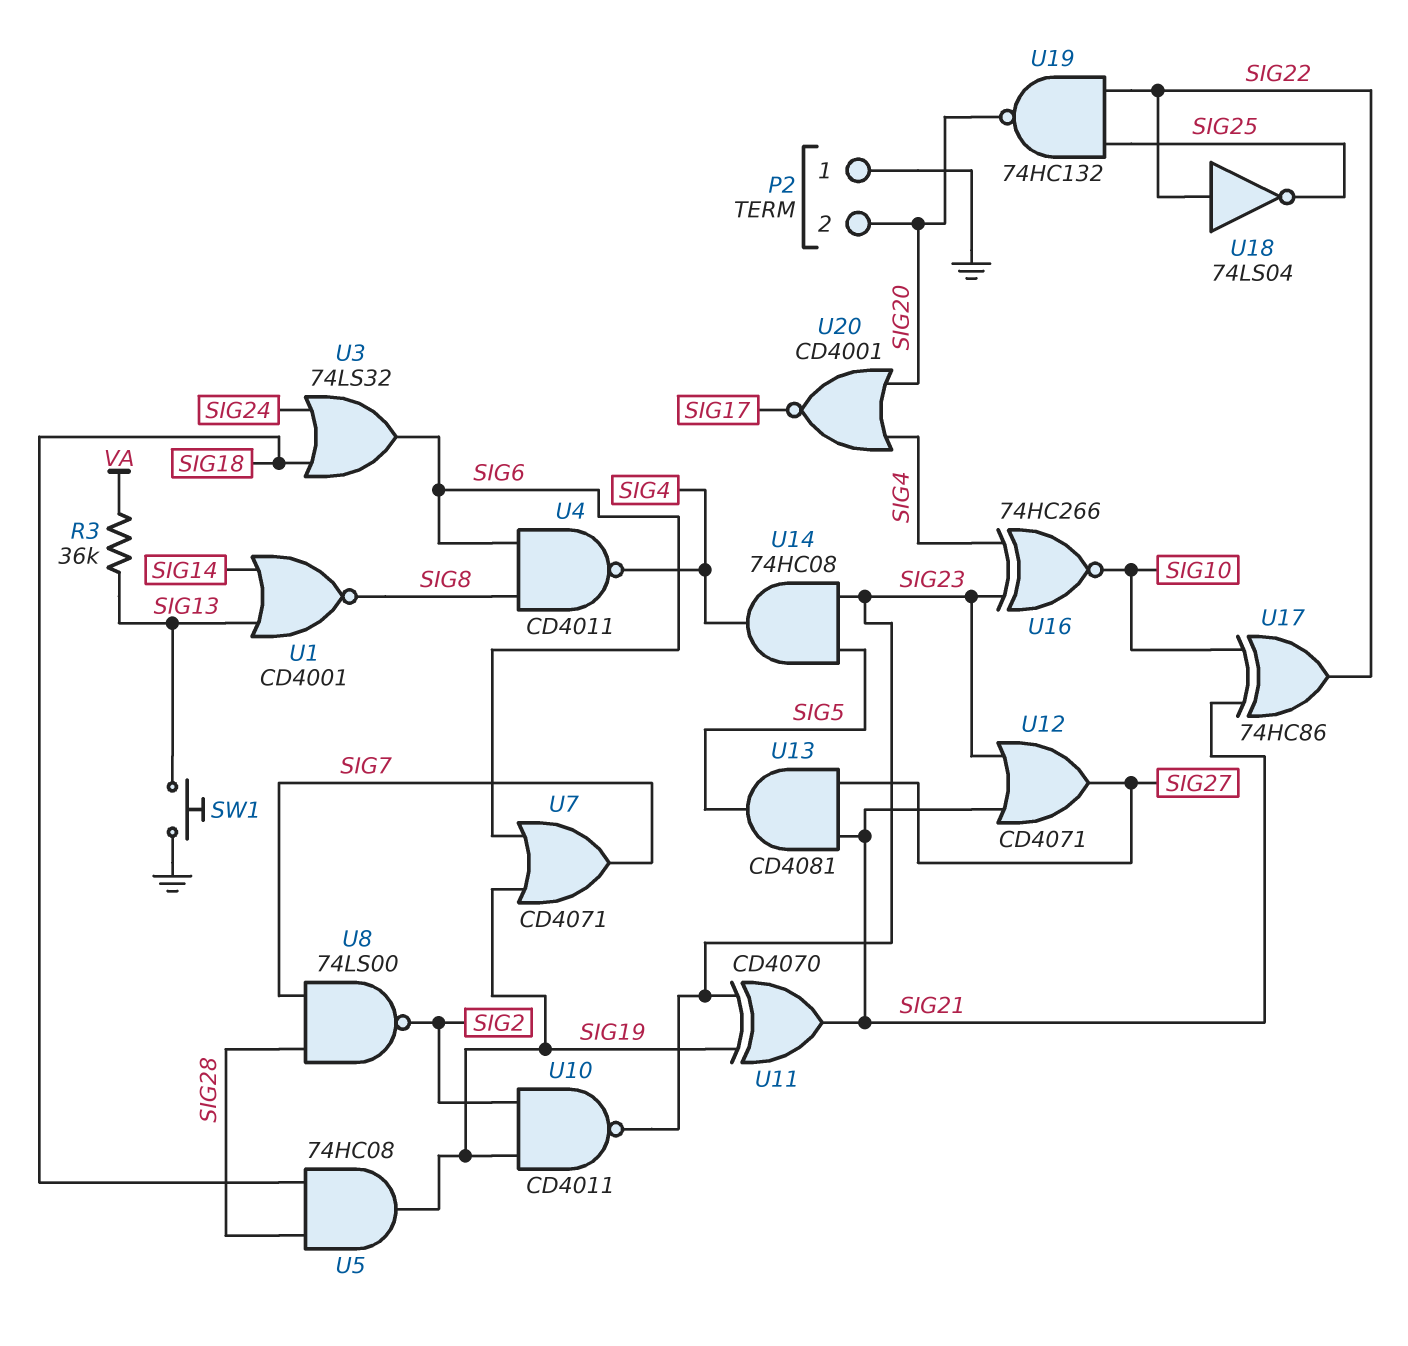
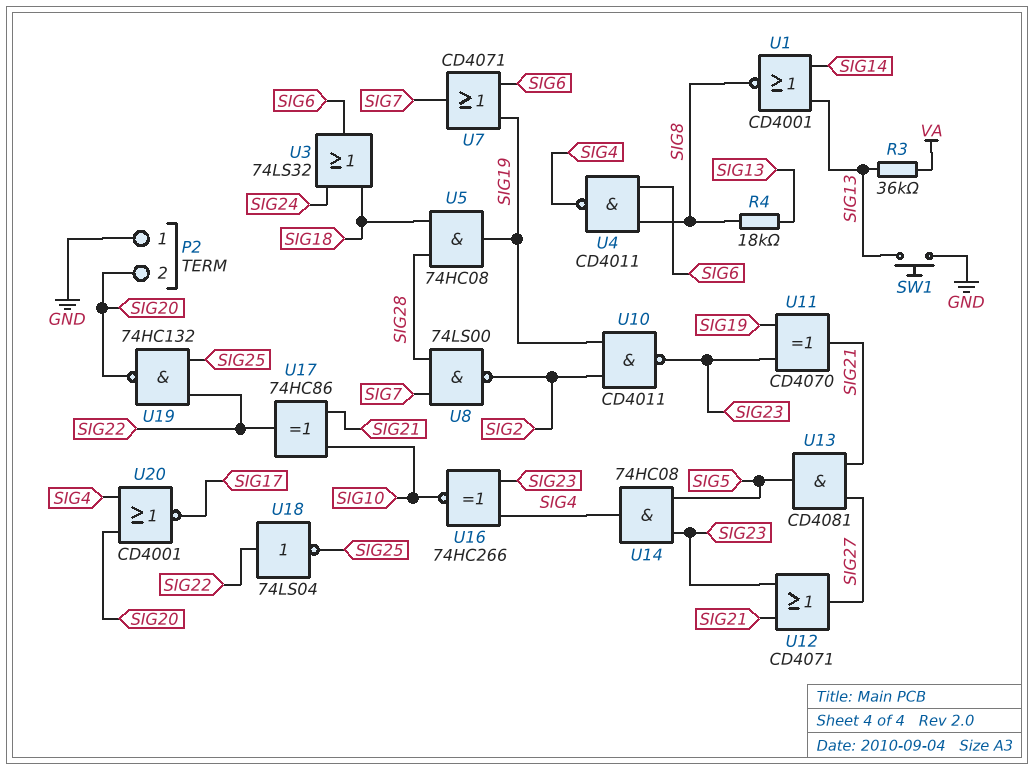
R4: none -> 18k (SIG8, SIG13)

